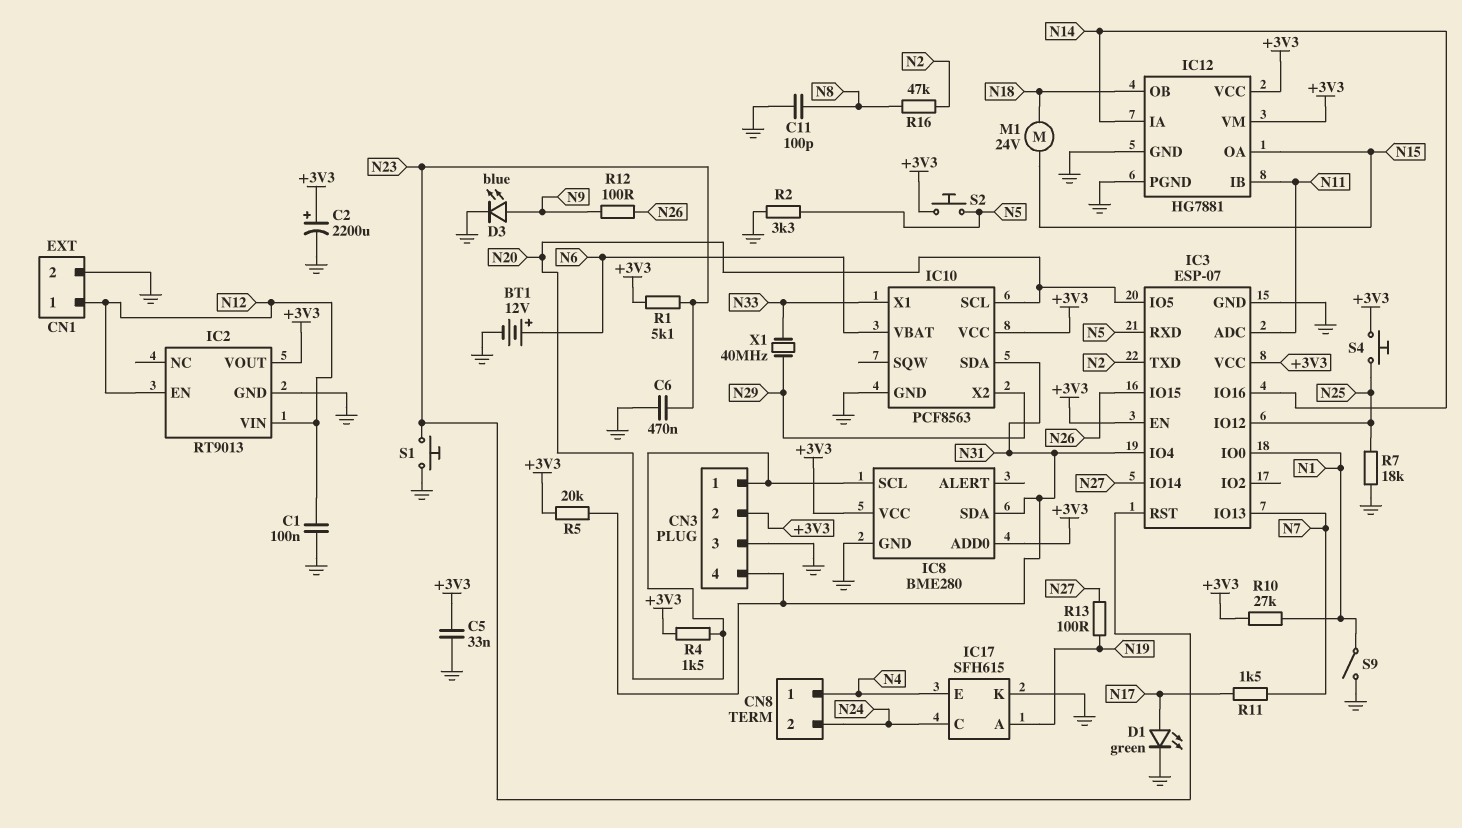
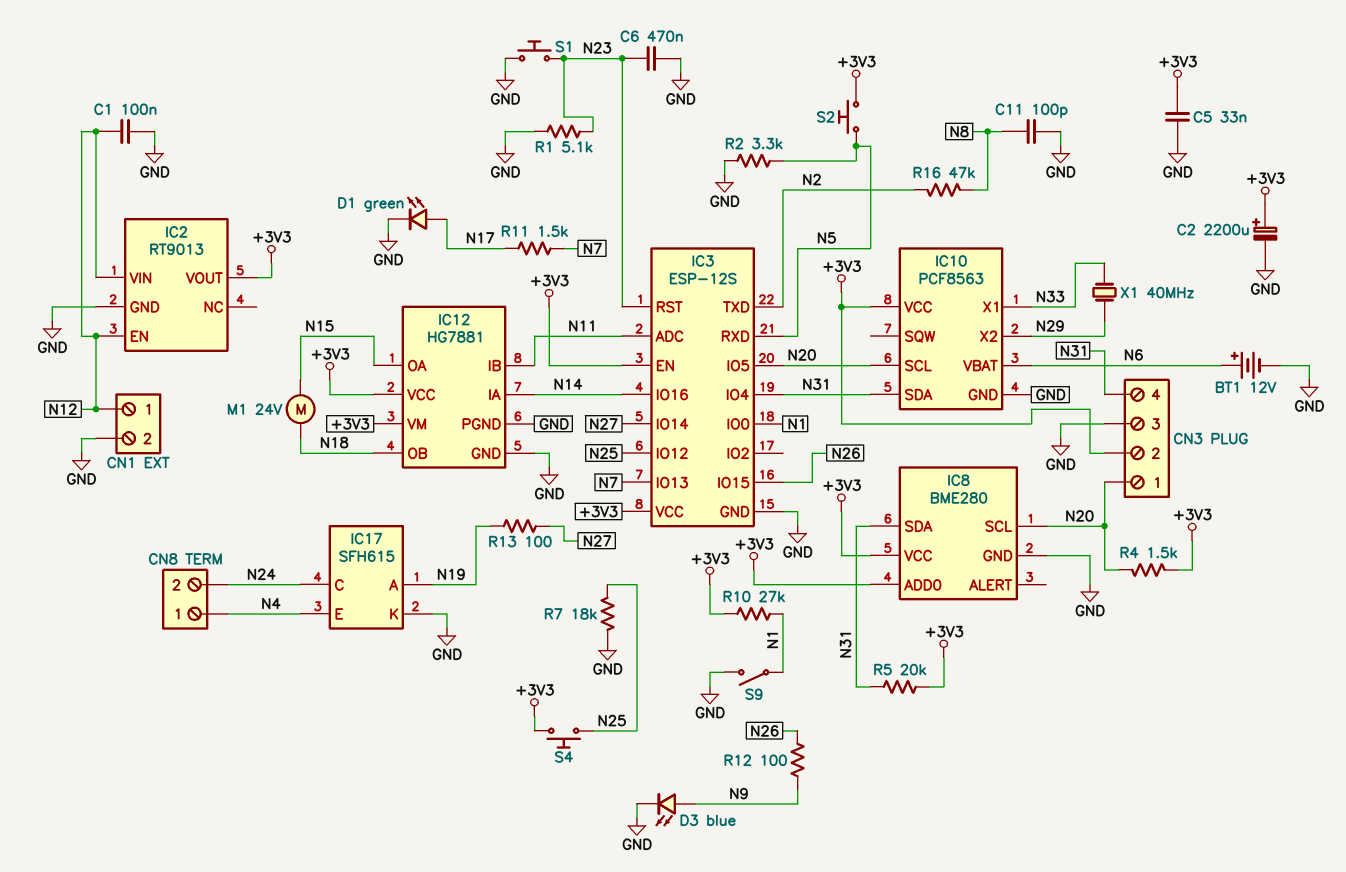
IC3: ESP-07 -> ESP-12S
R1: 5.1k (+3V3, N23) -> 5.1k (GND, N23)

